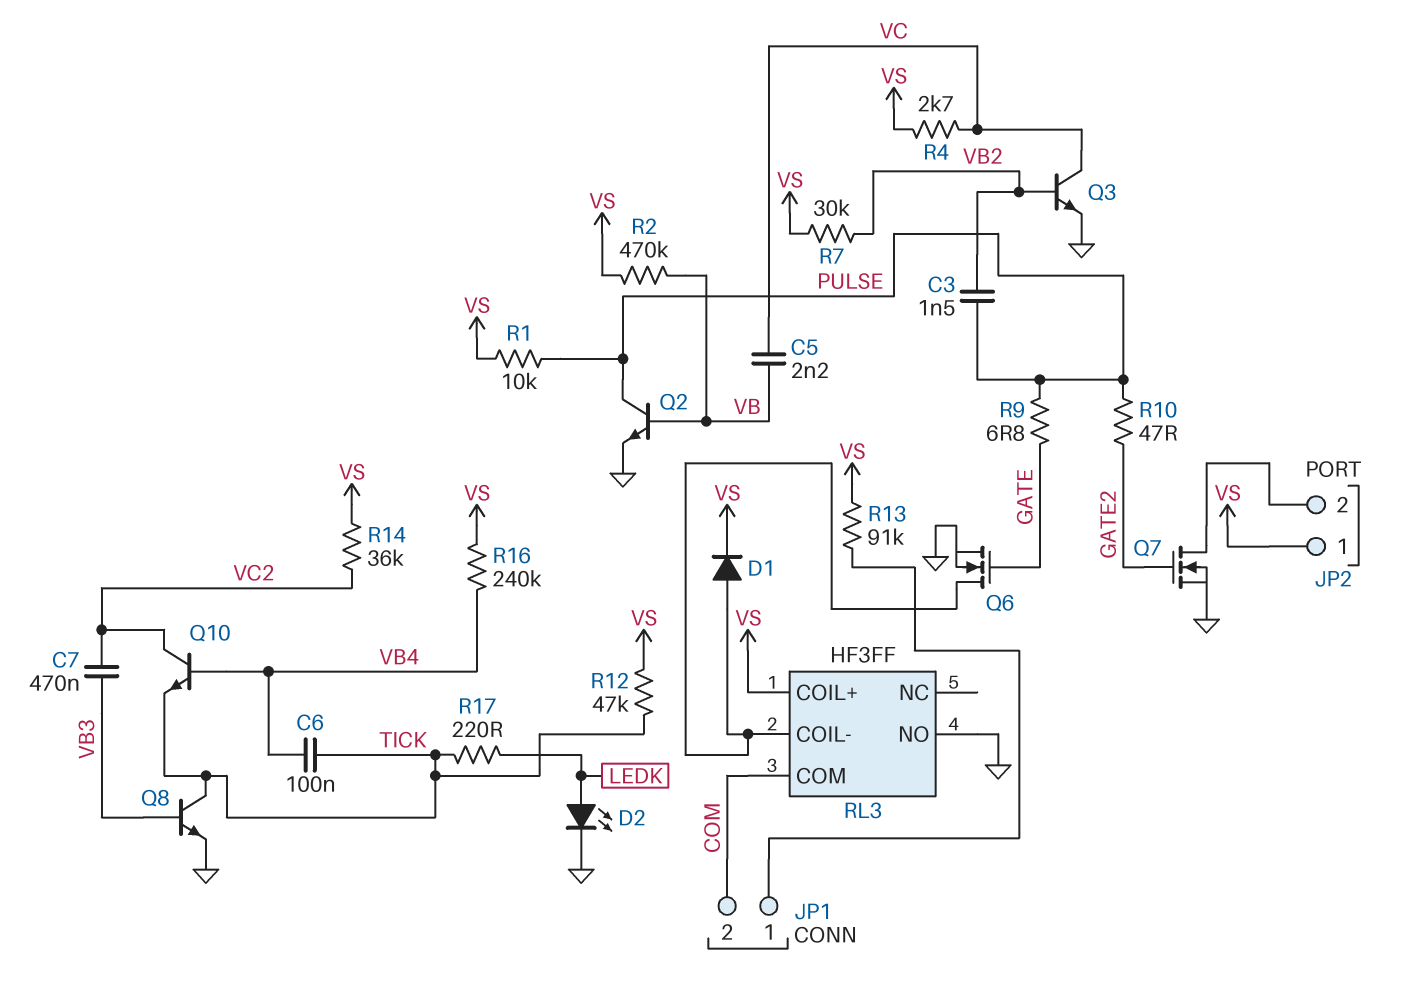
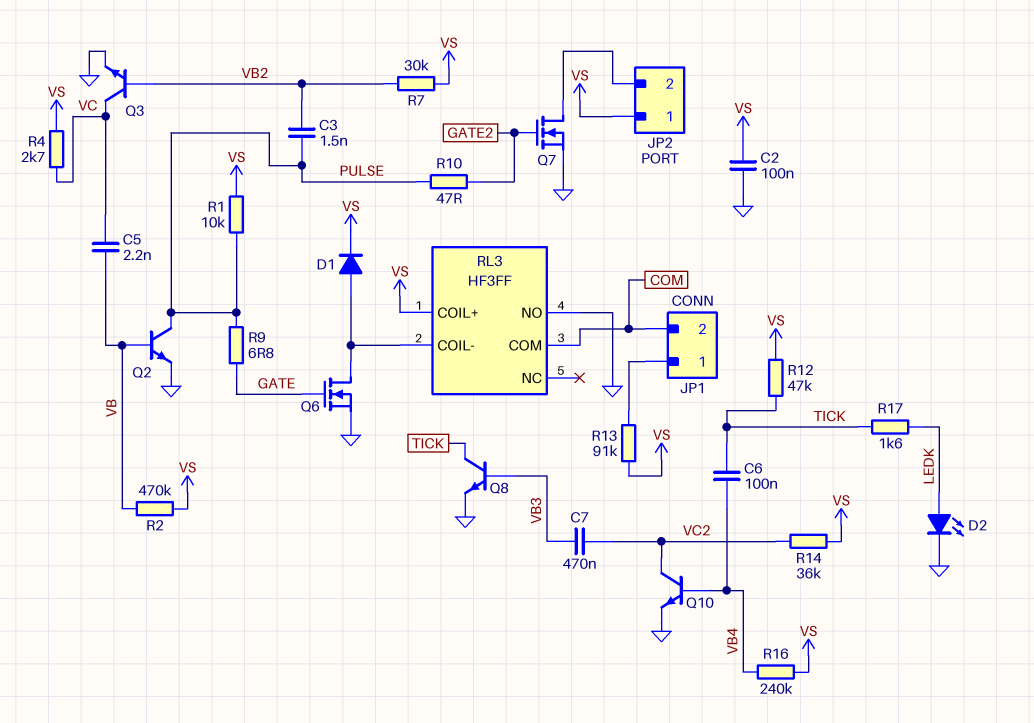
C2: none -> 100nF (GND, VS)
Q10: NPN (B VB4, C VC2, E TICK) -> NPN (B VB4, C VC2, E GND)
R17: 220 (LEDK, TICK) -> 1.6k (LEDK, TICK)

